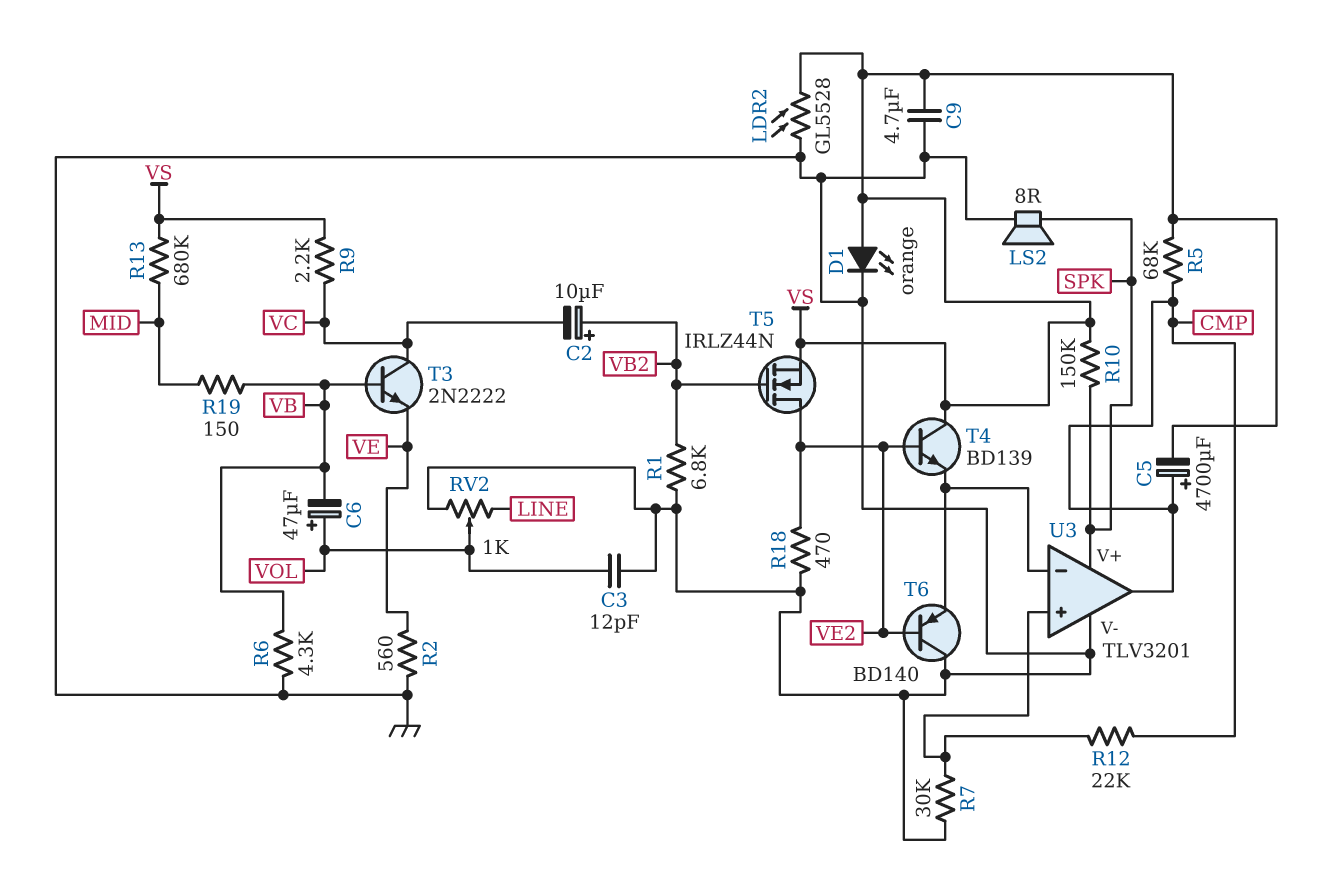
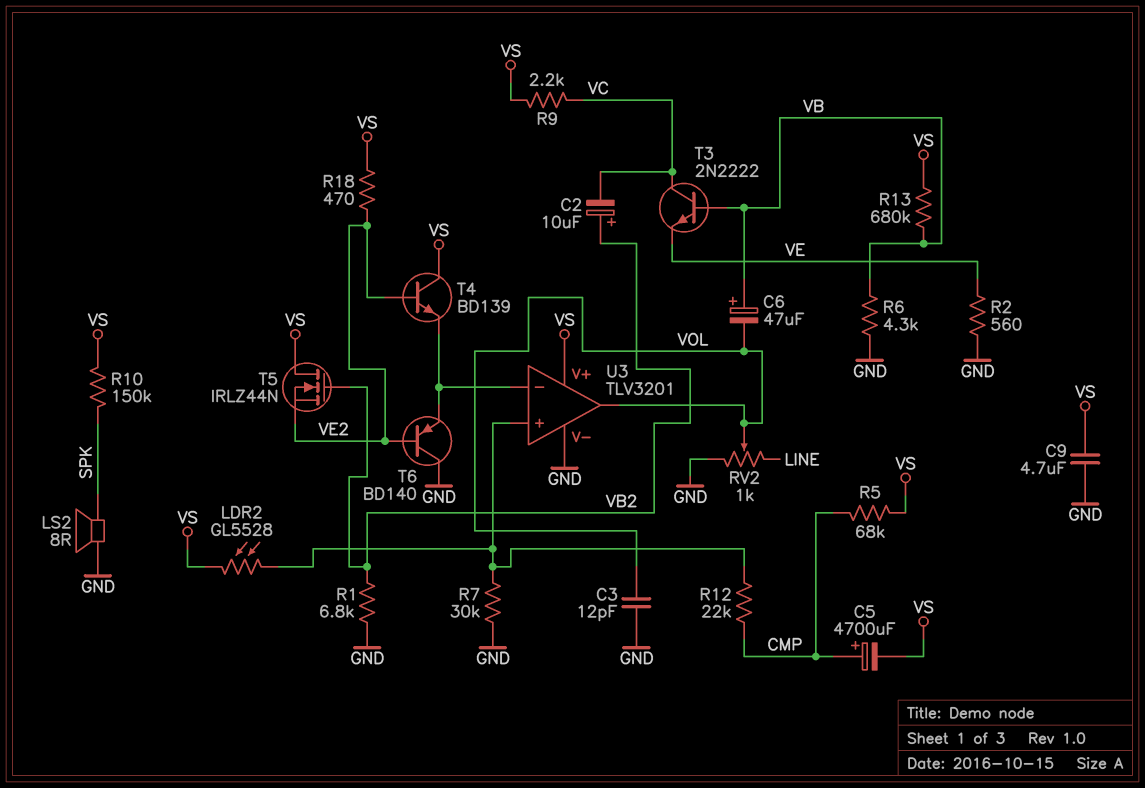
C6: 47uF (plus VOL, minus VB) -> 47uF (plus VB, minus VOL)
D1: LED orange (A VS, K GND) -> none
LDR2: GL5528 (GND, VS) -> GL5528 (U3/in+, VS)
R13: 680k (MID, VS) -> 680k (VB, VS)
R18: 470 (GND, VE2) -> 470 (VE2, VS)
R19: 150 (MID, VB) -> none
T5: NMOS IRLZ44N (G VB2, D VE2, S VS) -> NMOS IRLZ44N (G VB2, D VS, S VE2)
U3 pin V+: SPK -> VS
U3 pin out: CMP -> VOL

